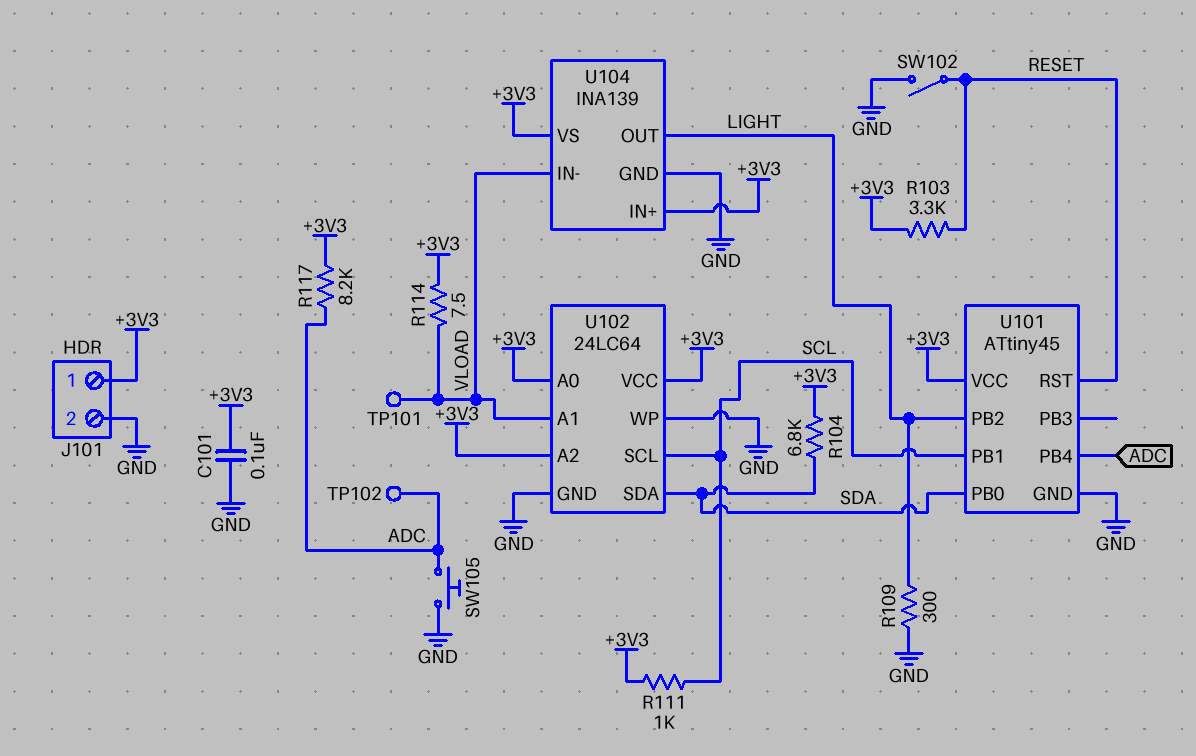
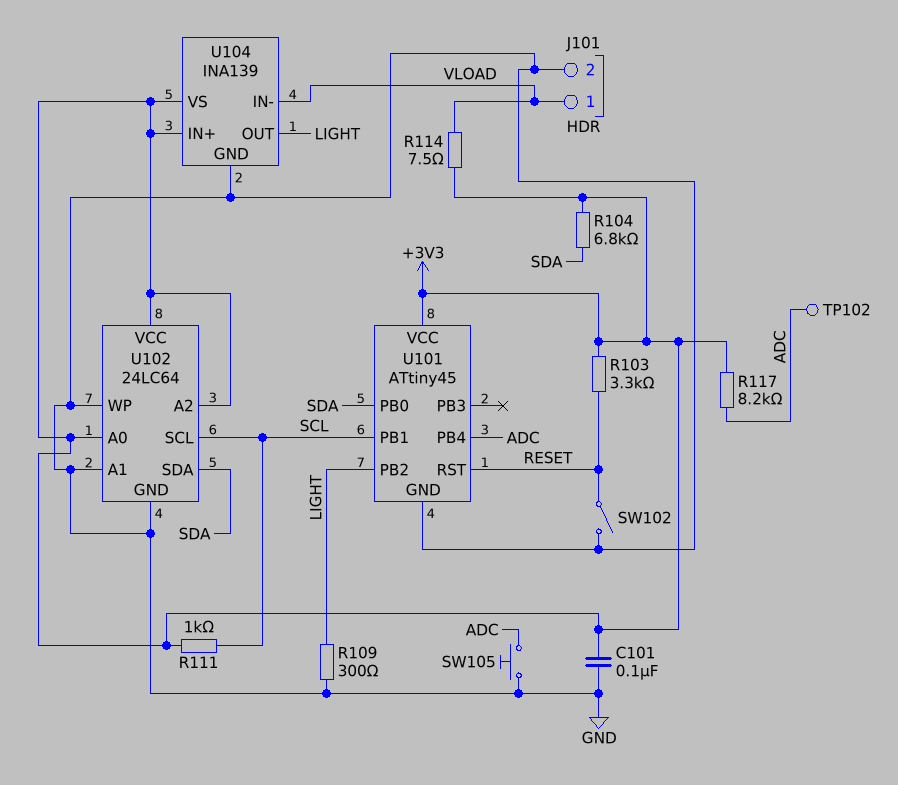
J101 pin 1: +3V3 -> VLOAD
TP101: test point (VLOAD) -> none
U102 pin A1: VLOAD -> GND

